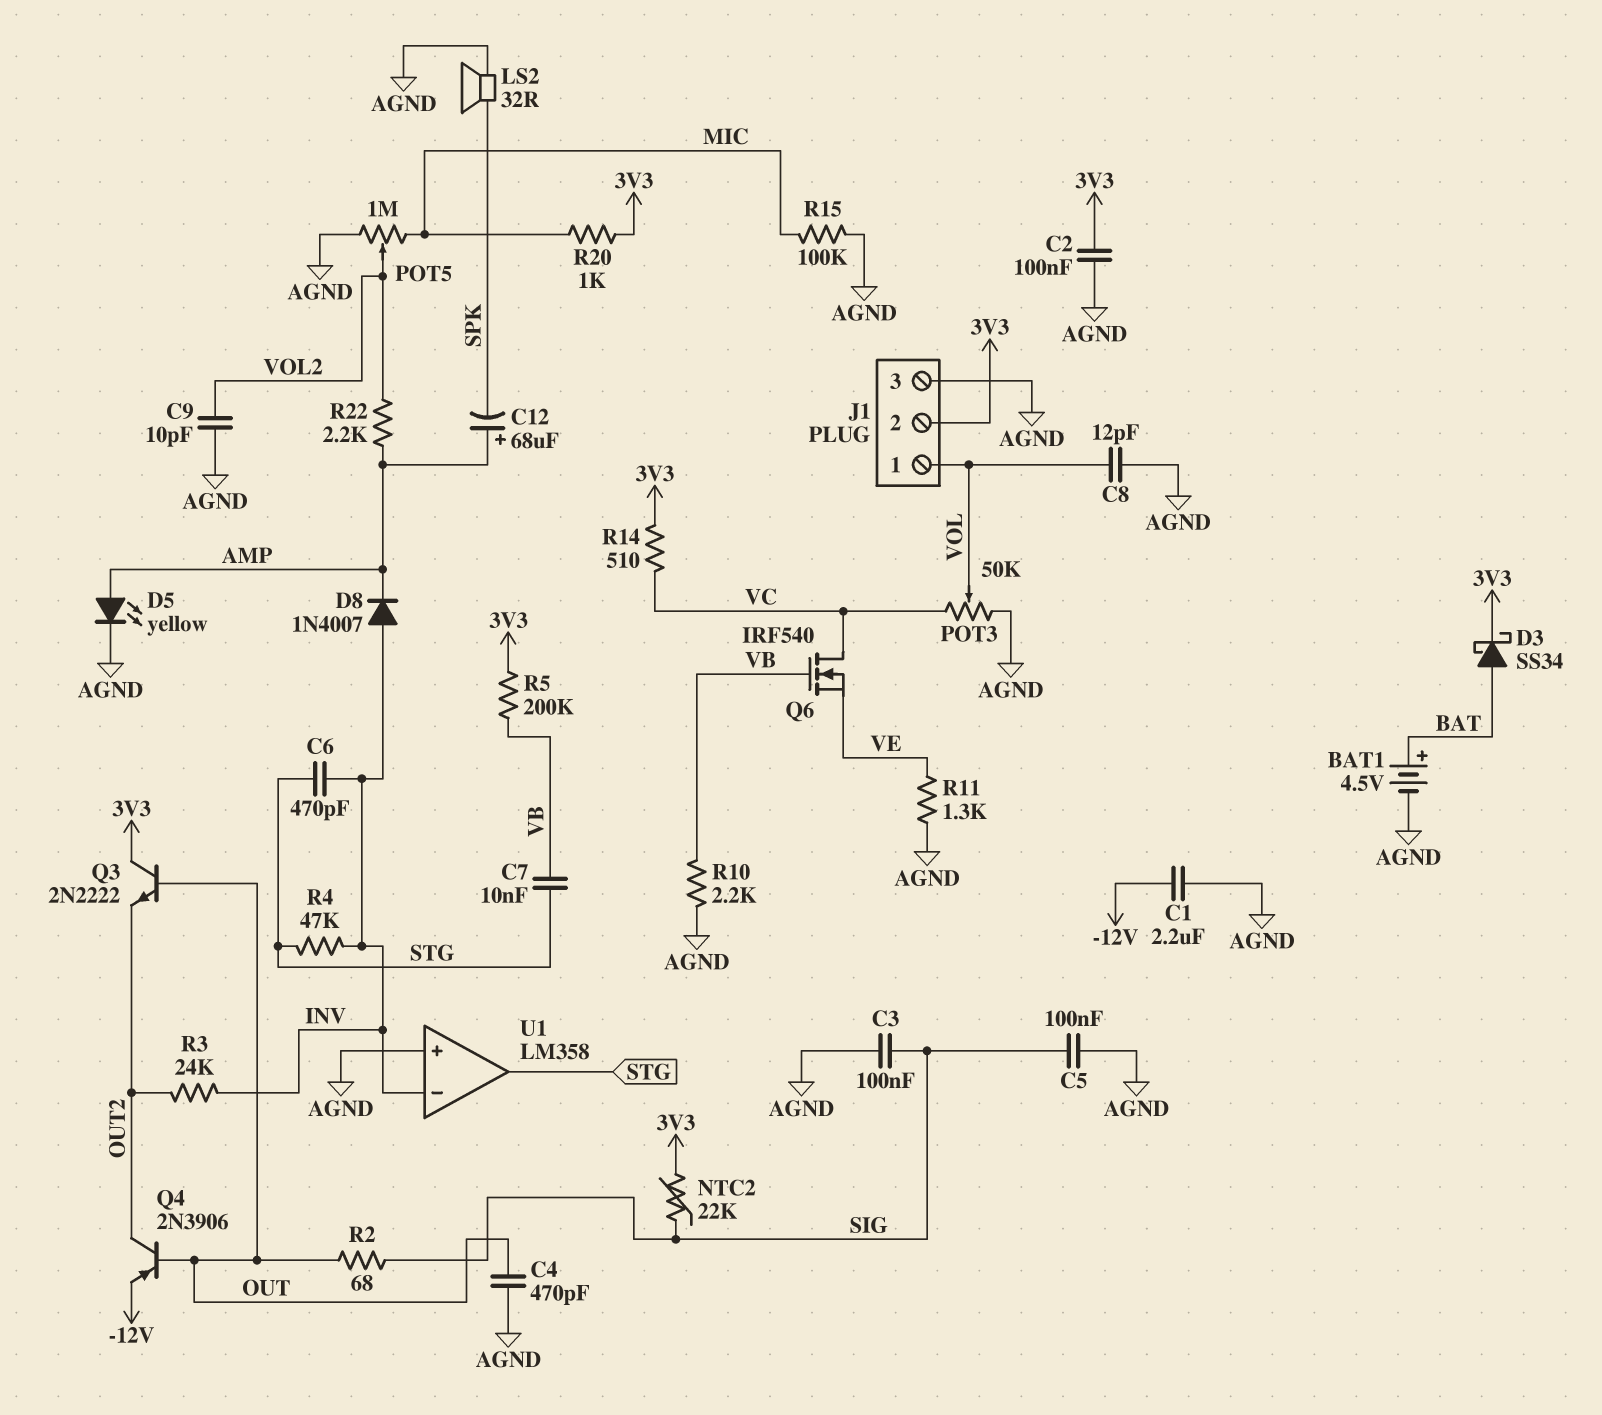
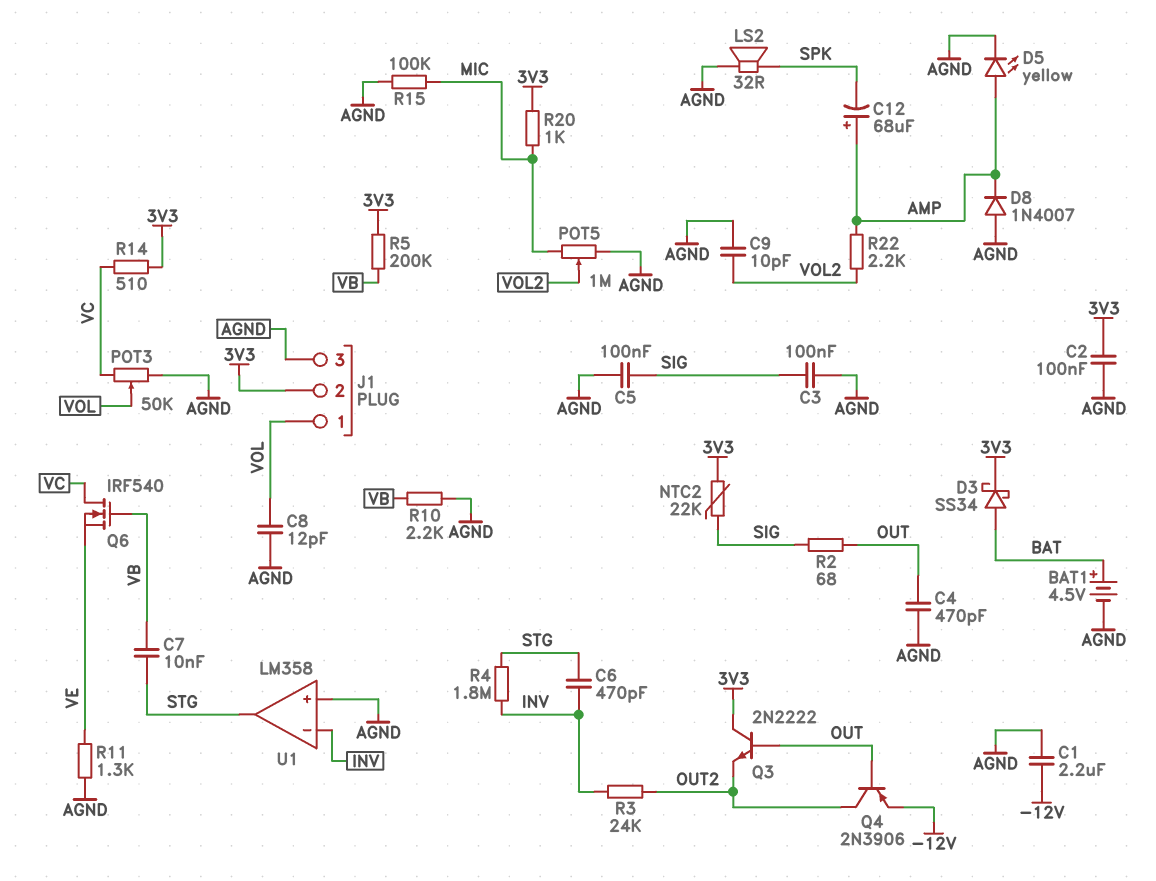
D8: diode 1N4007 (A INV, K AMP) -> diode 1N4007 (A AGND, K AMP)
R4: 47k (INV, STG) -> 1.8M (INV, STG)

